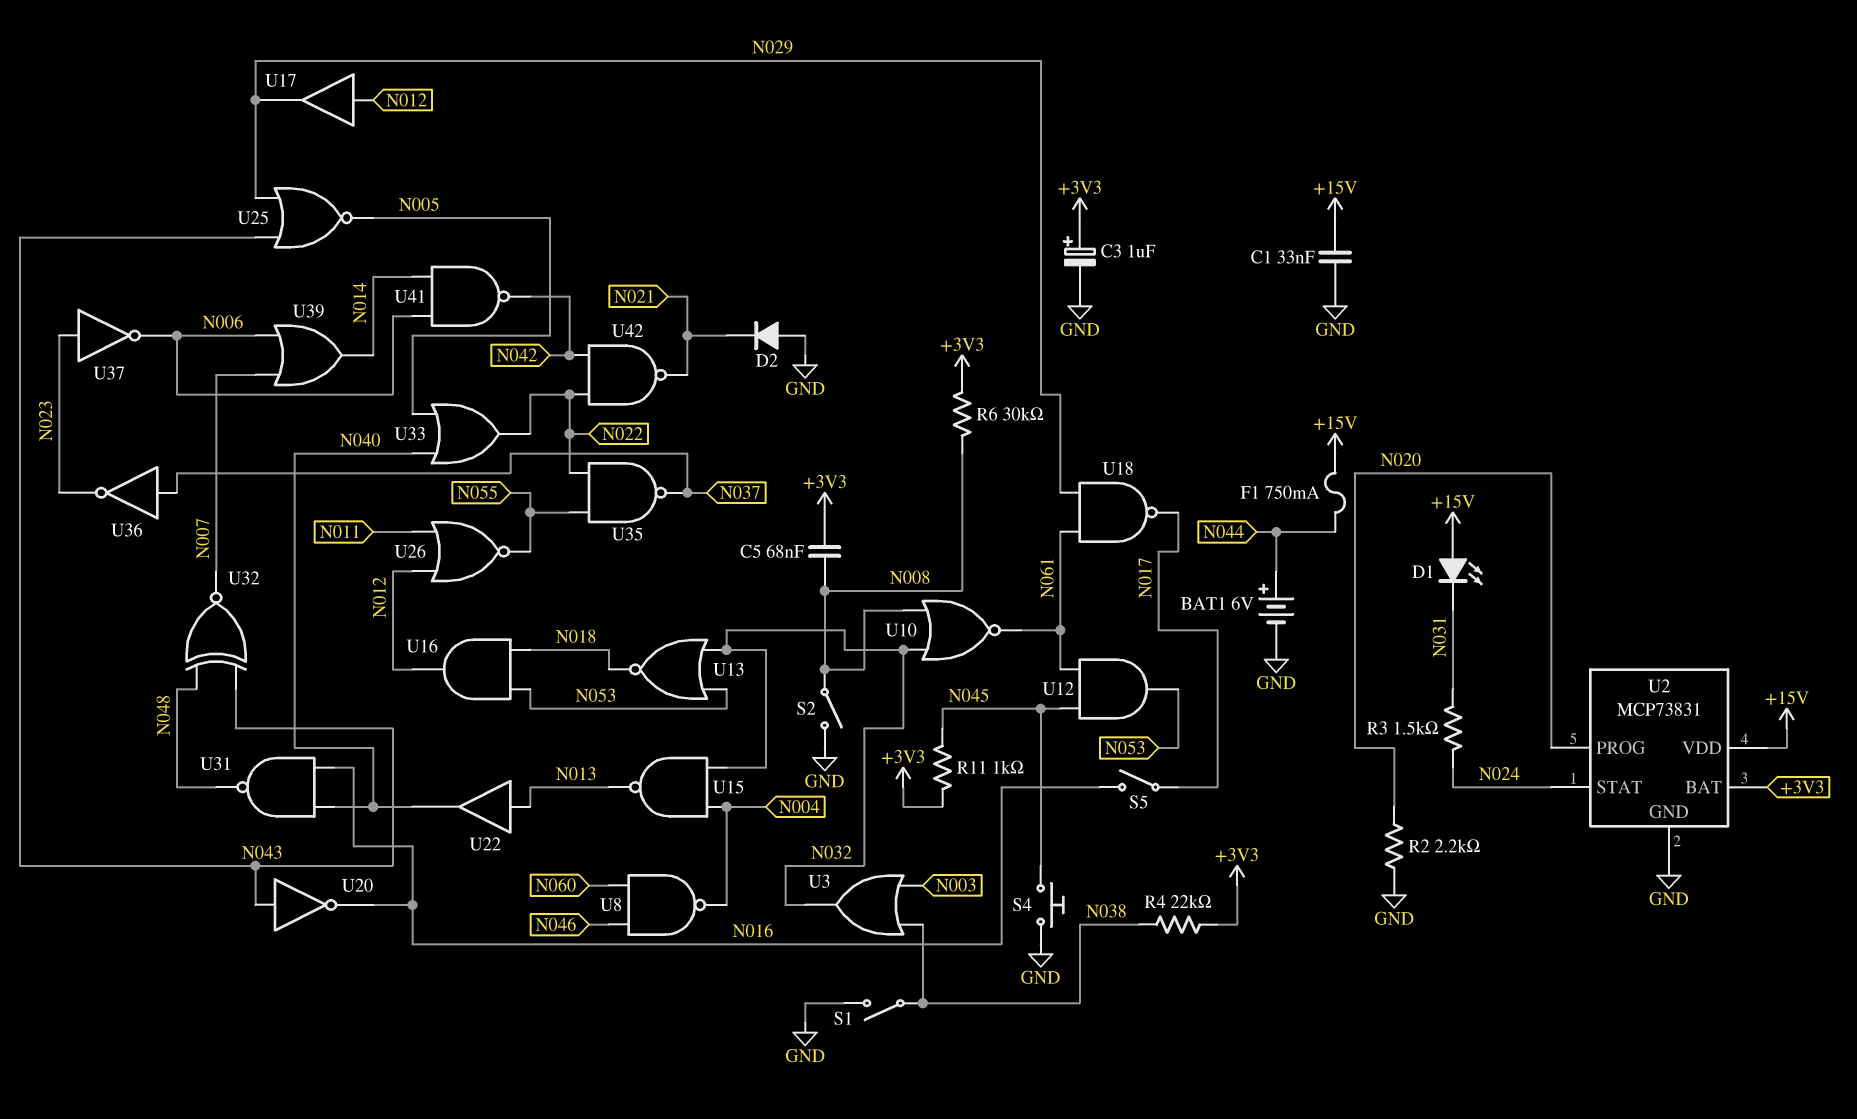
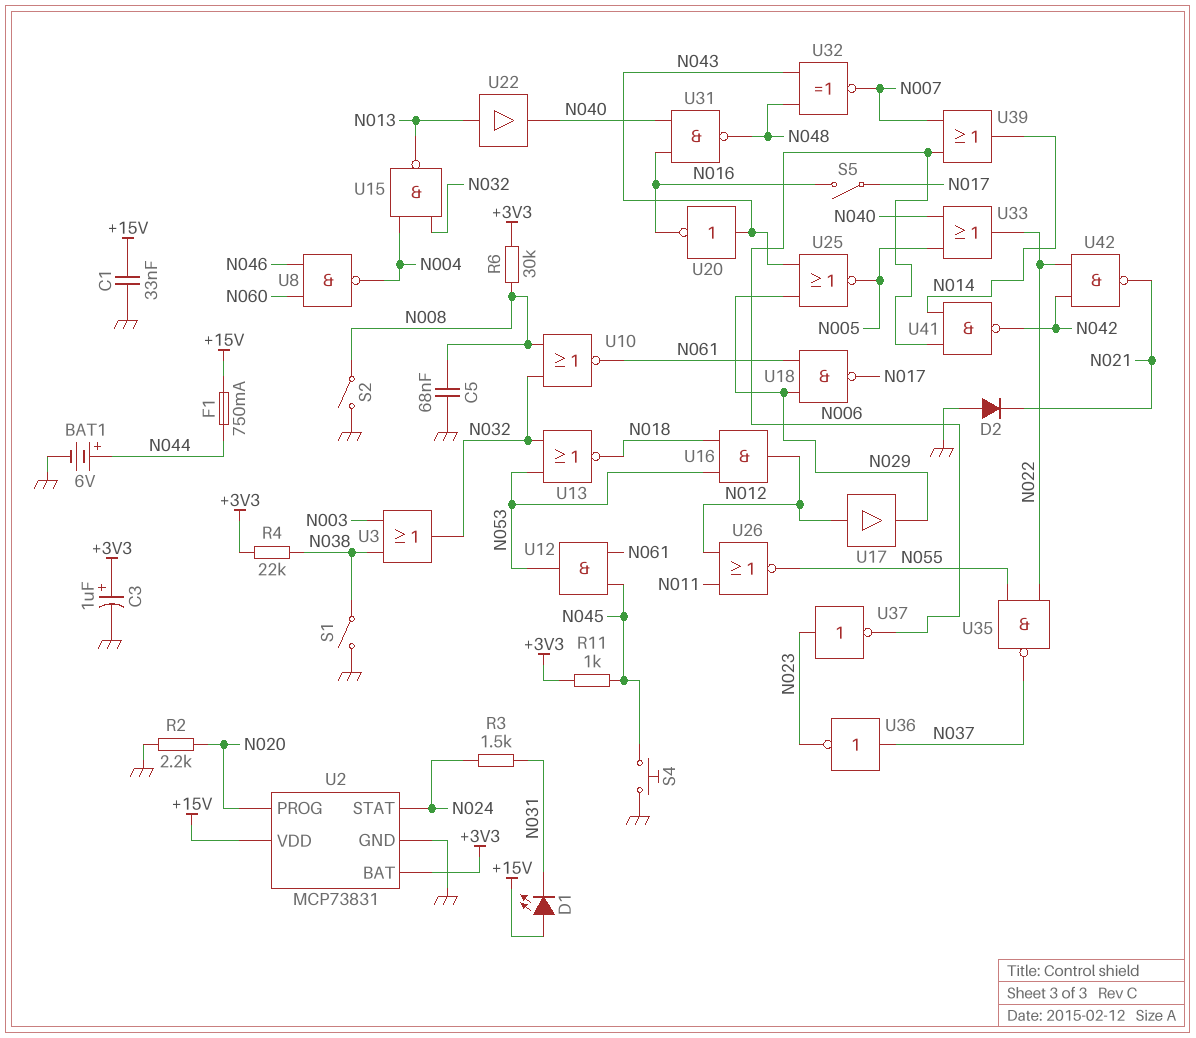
C5: 68nF (+3V3, N008) -> 68nF (GND, N008)

